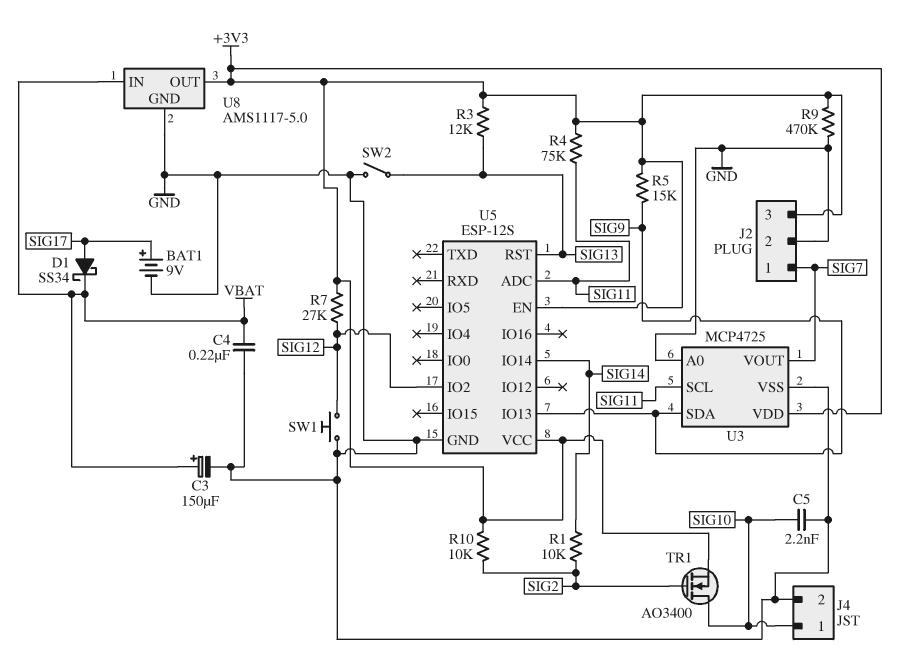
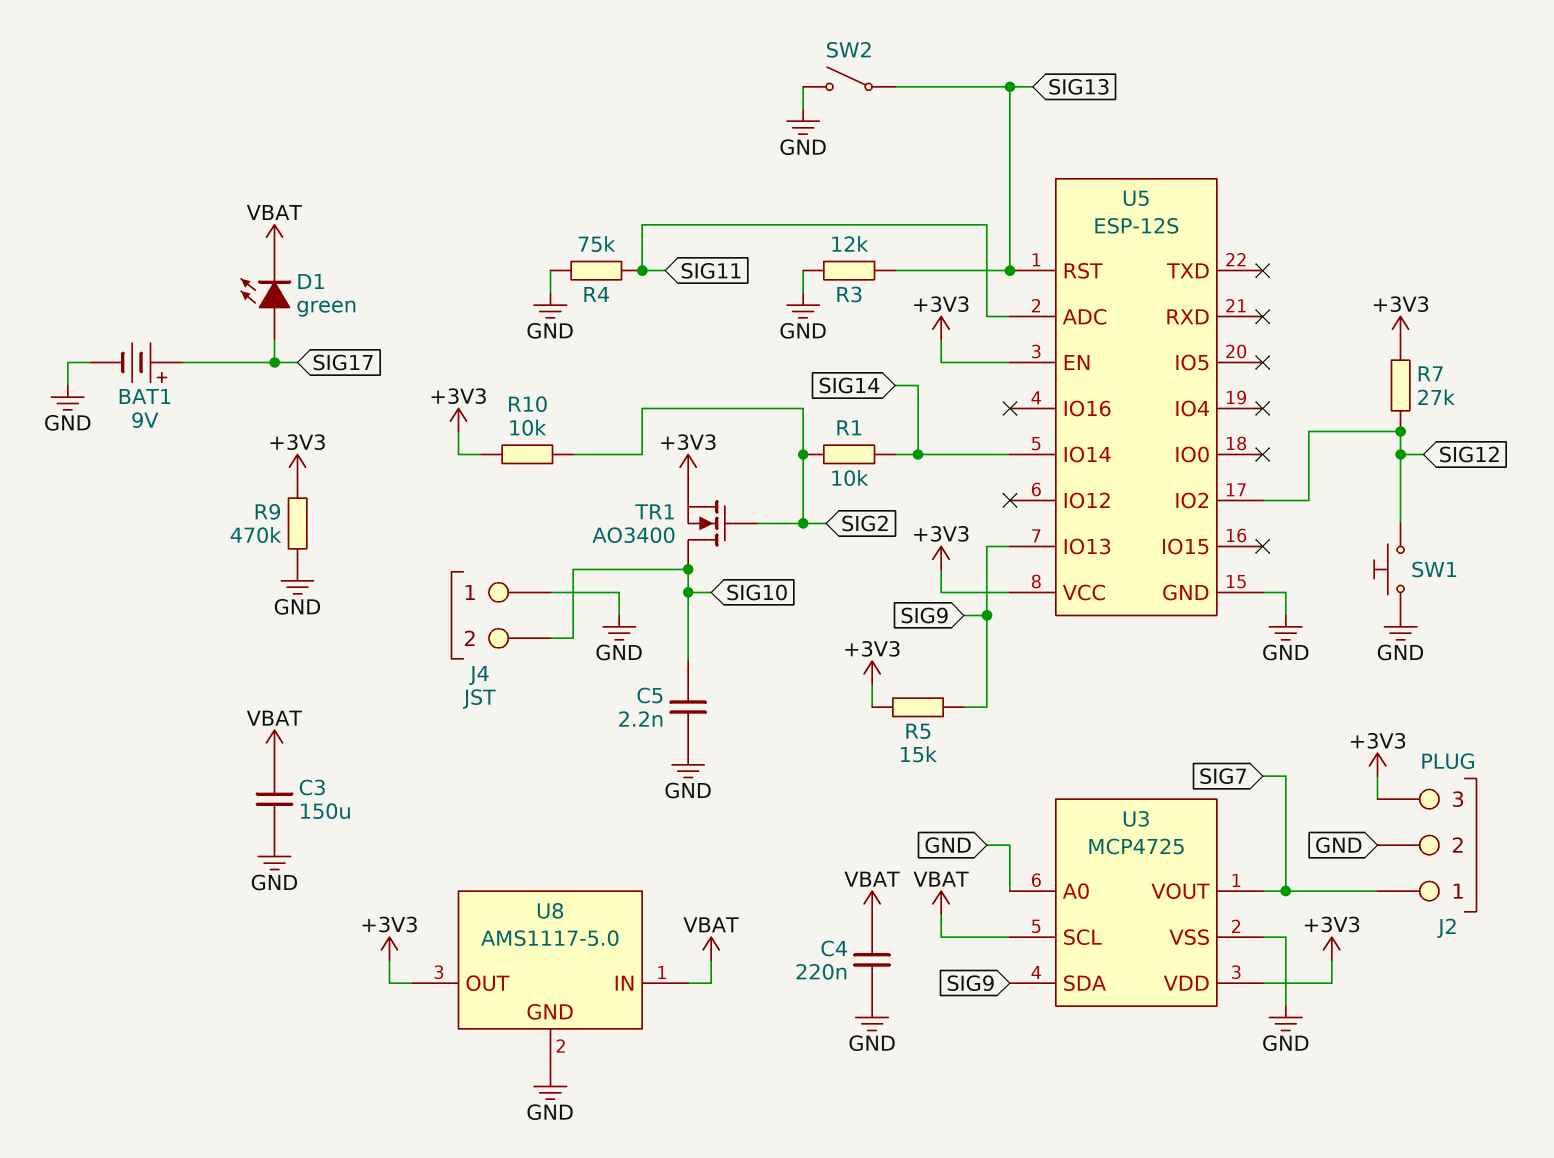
C3: 150uF (plus VBAT, minus GND) -> 150uF (GND, VBAT)
D1: schottky SS34 (A SIG17, K VBAT) -> LED green (A SIG17, K VBAT)
J4 pin 1: SIG10 -> GND
J4 pin 2: GND -> SIG10
R3: 12k (+3V3, SIG13) -> 12k (GND, SIG13)
R4: 75k (+3V3, SIG11) -> 75k (GND, SIG11)
U3 pin SCL: SIG11 -> VBAT

